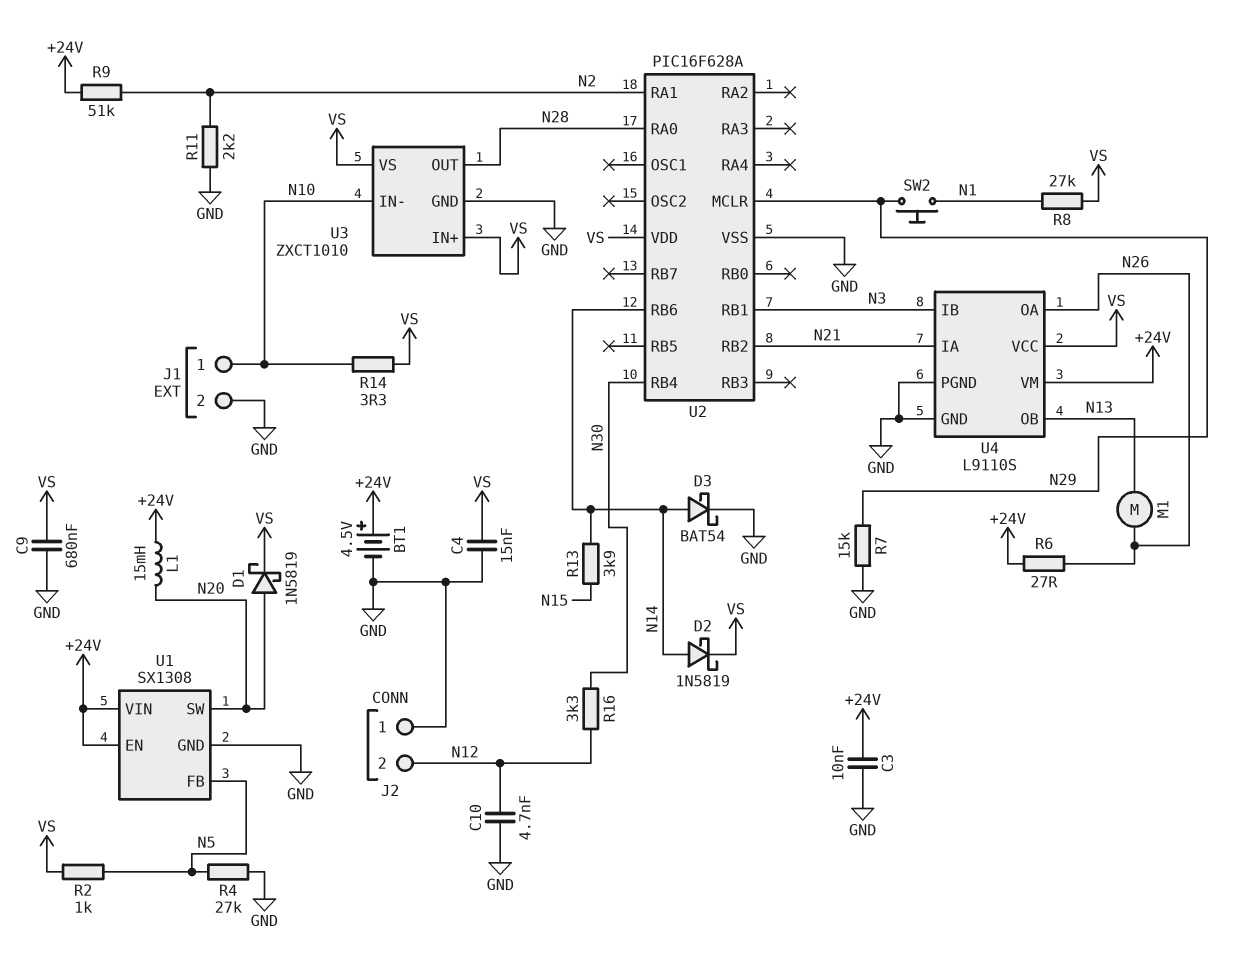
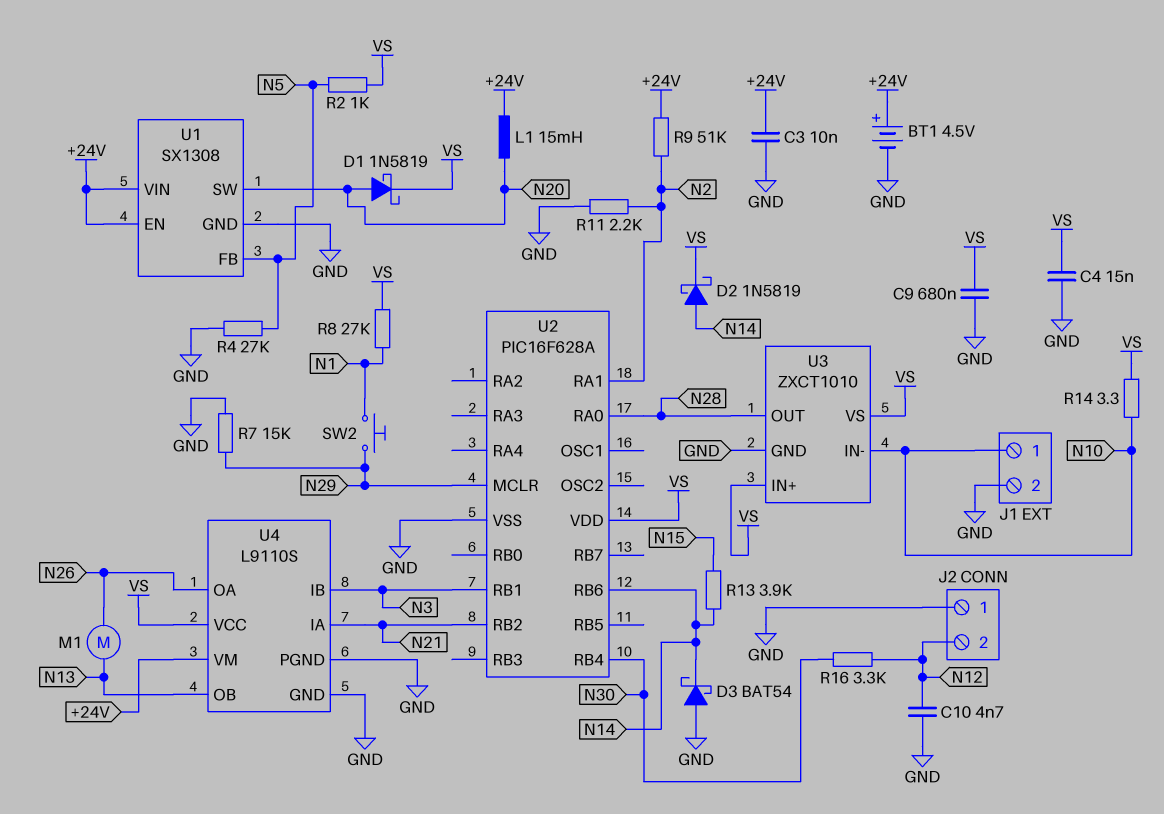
D3: schottky BAT54 (A N14, K GND) -> schottky BAT54 (A GND, K N14)
R6: 27 (+24V, N26) -> none

